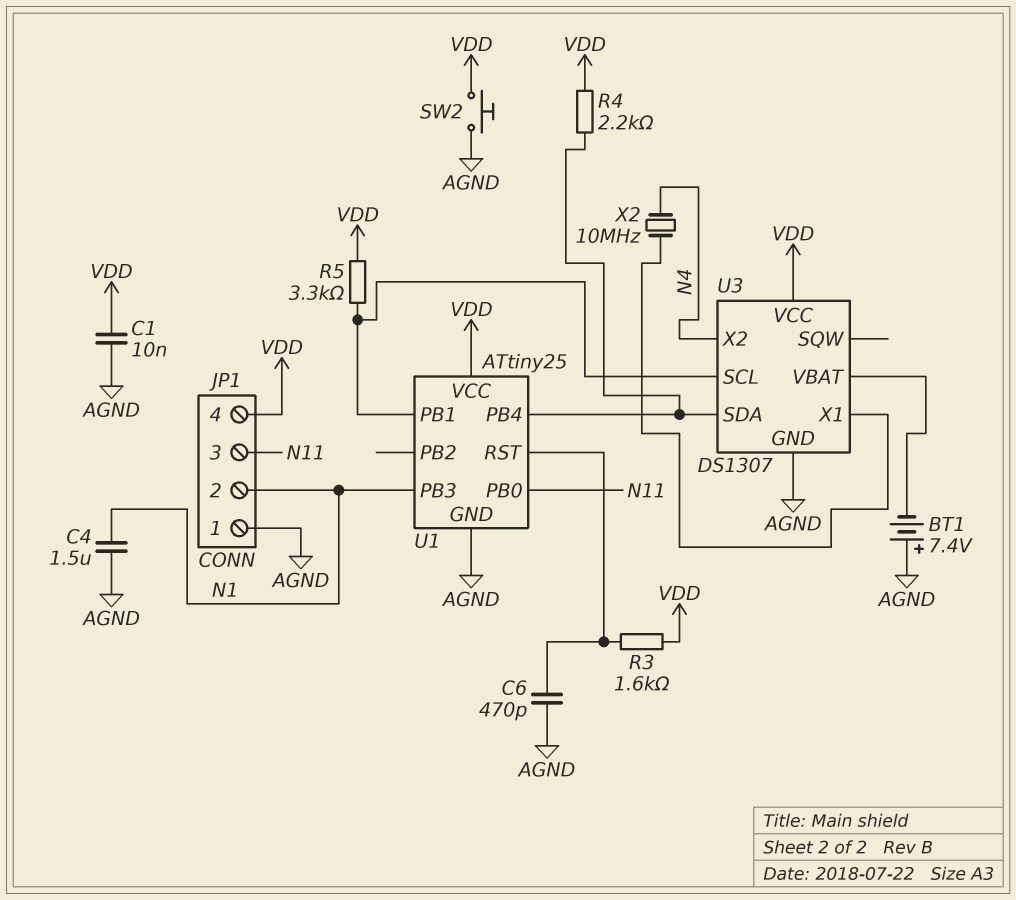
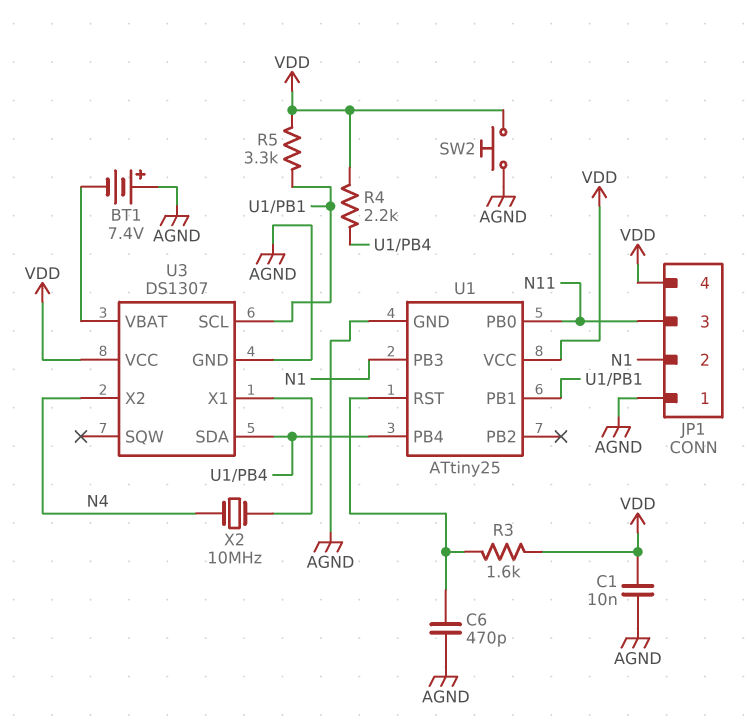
C4: 1.5uF (AGND, N1) -> none

